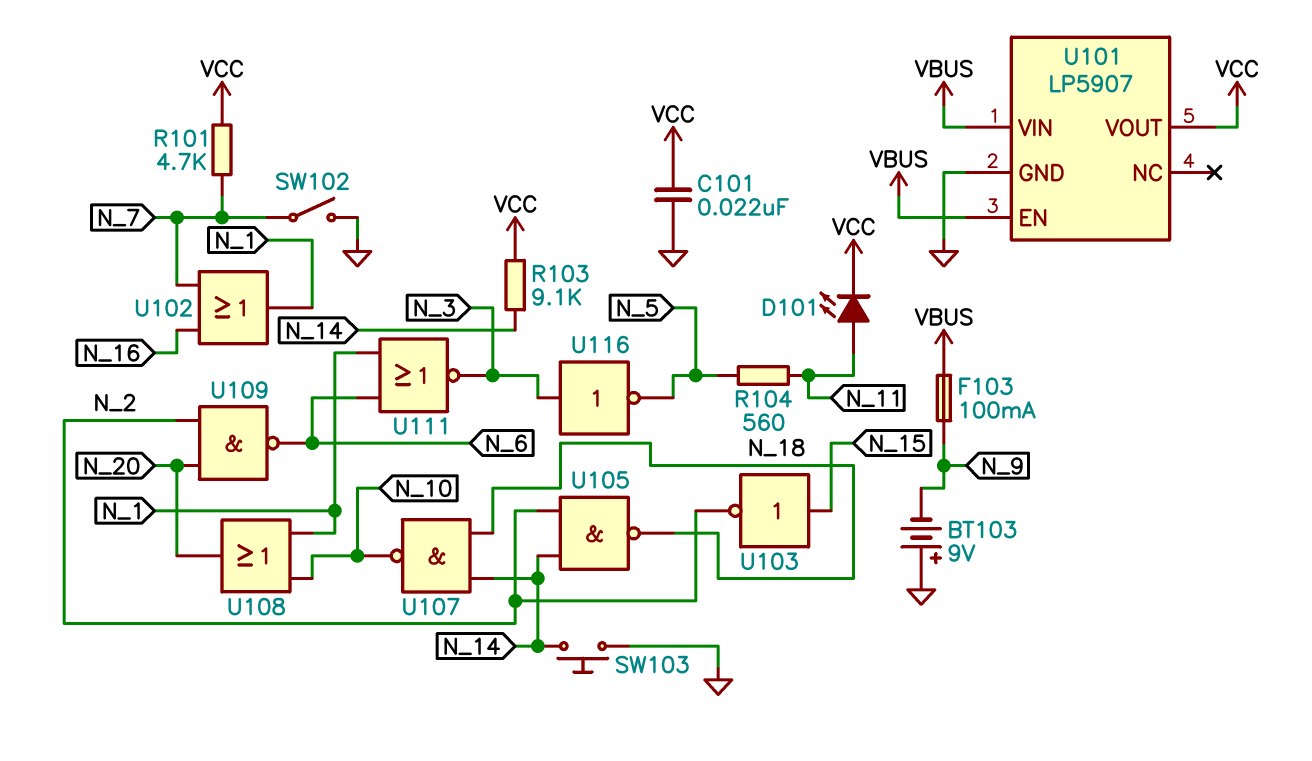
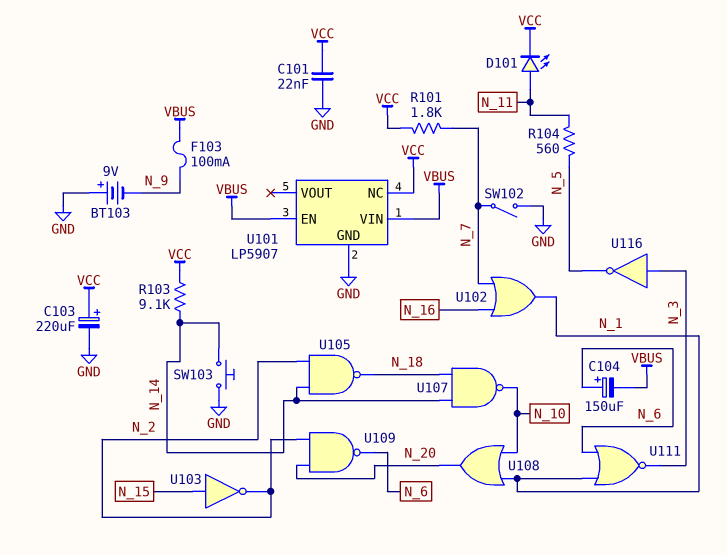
C103: none -> 220uF (plus VCC, minus GND)
C104: none -> 150uF (plus N_6, minus VBUS)
R101: 4.7k (N_7, VCC) -> 1.8k (N_7, VCC)
U101 pin NC: none -> VCC
U101 pin VOUT: VCC -> none

